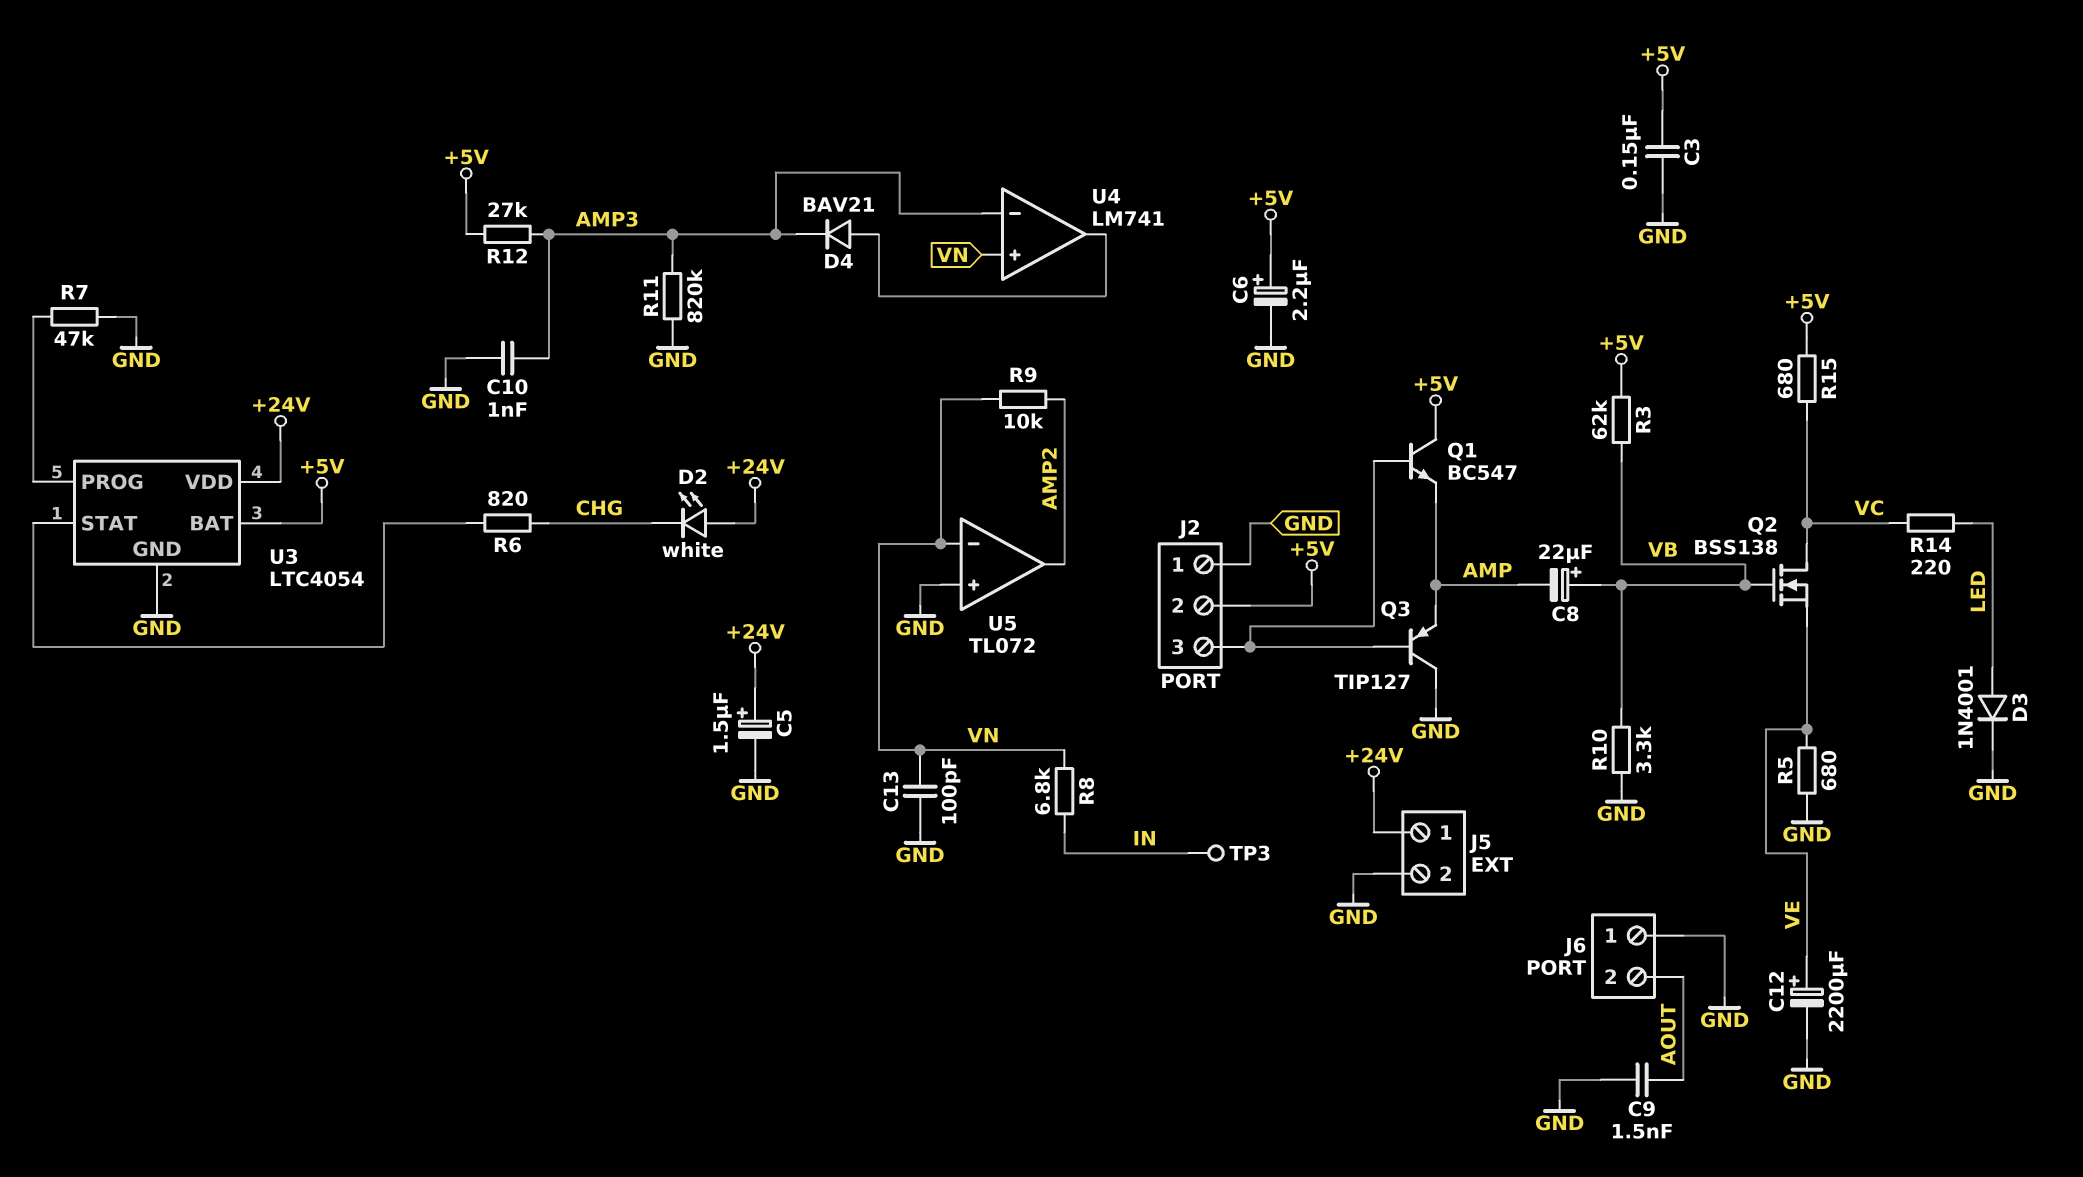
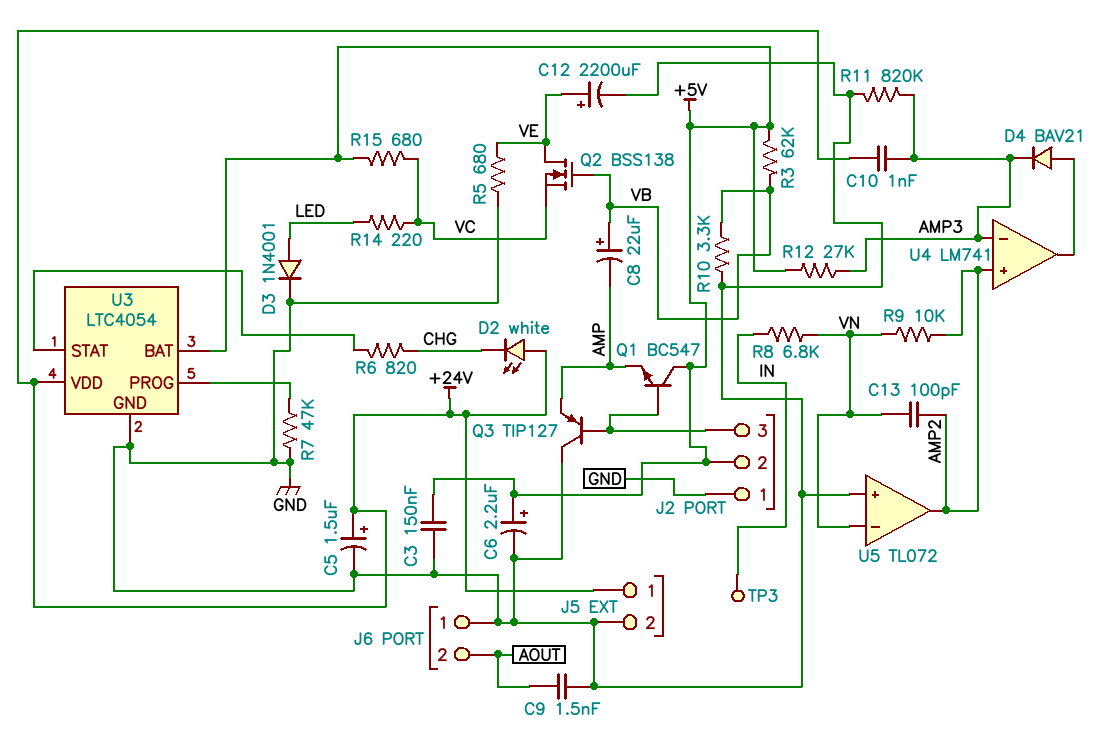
C10: 1nF (AMP3, GND) -> 1nF (+24V, AMP3)
C13: 100pF (GND, VN) -> 100pF (AMP2, VN)
Q2: NMOS BSS138 (G VB, D VC, S VE) -> NMOS BSS138 (G VB, D VE, S VC)
U4 pin in+: VN -> AMP2

